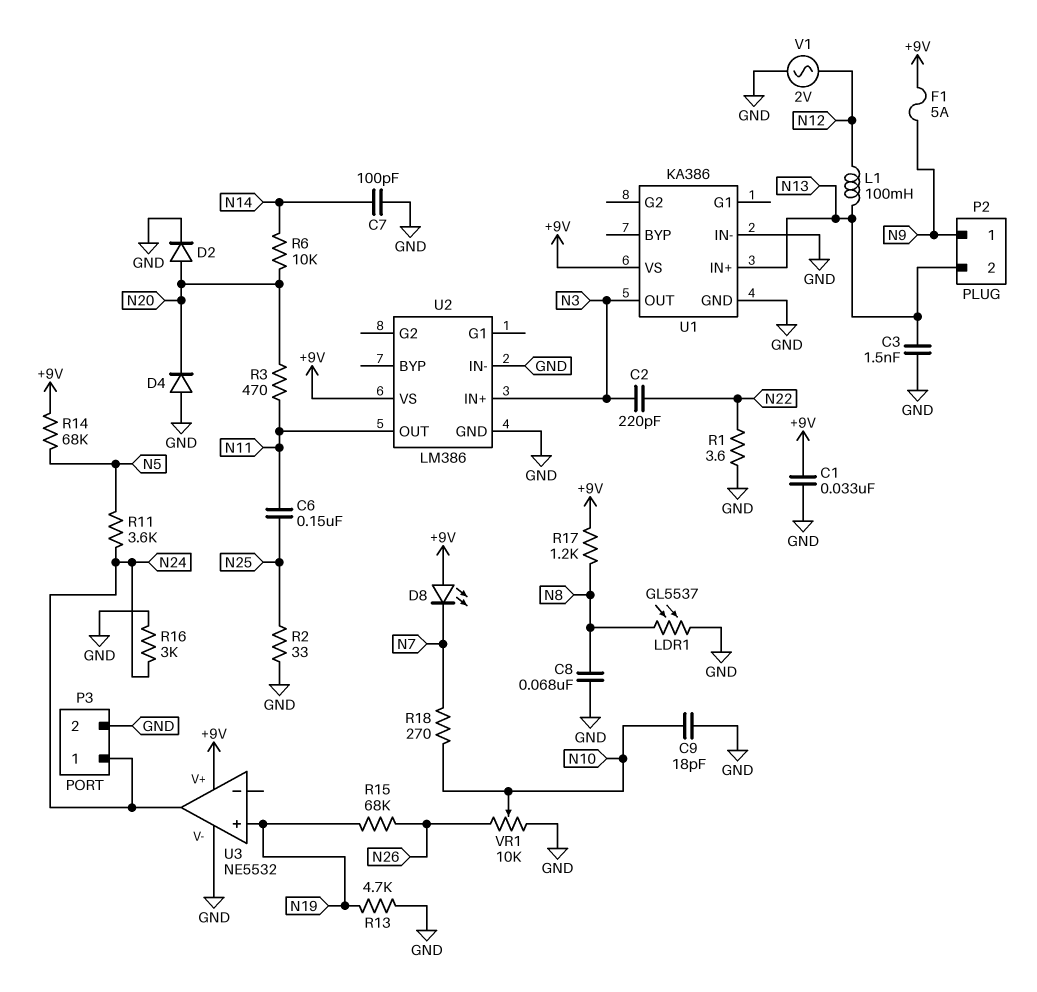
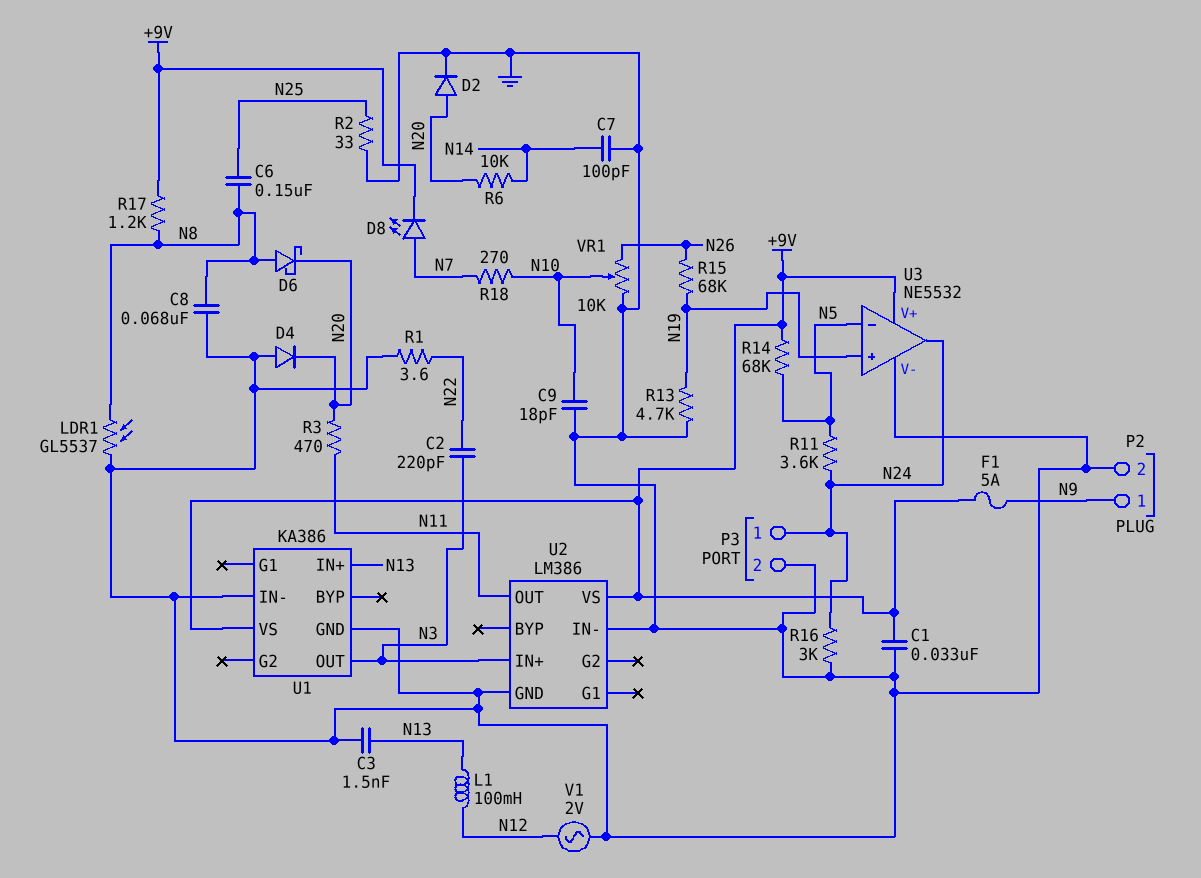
C6: 150nF (N11, N25) -> 150nF (N8, N25)
D6: none -> schottky (A N8, K N20)
D8: LED (A +9V, K N7) -> LED (A N7, K +9V)
P2 pin 2: N13 -> GND
U3 pin in-: none -> N5

